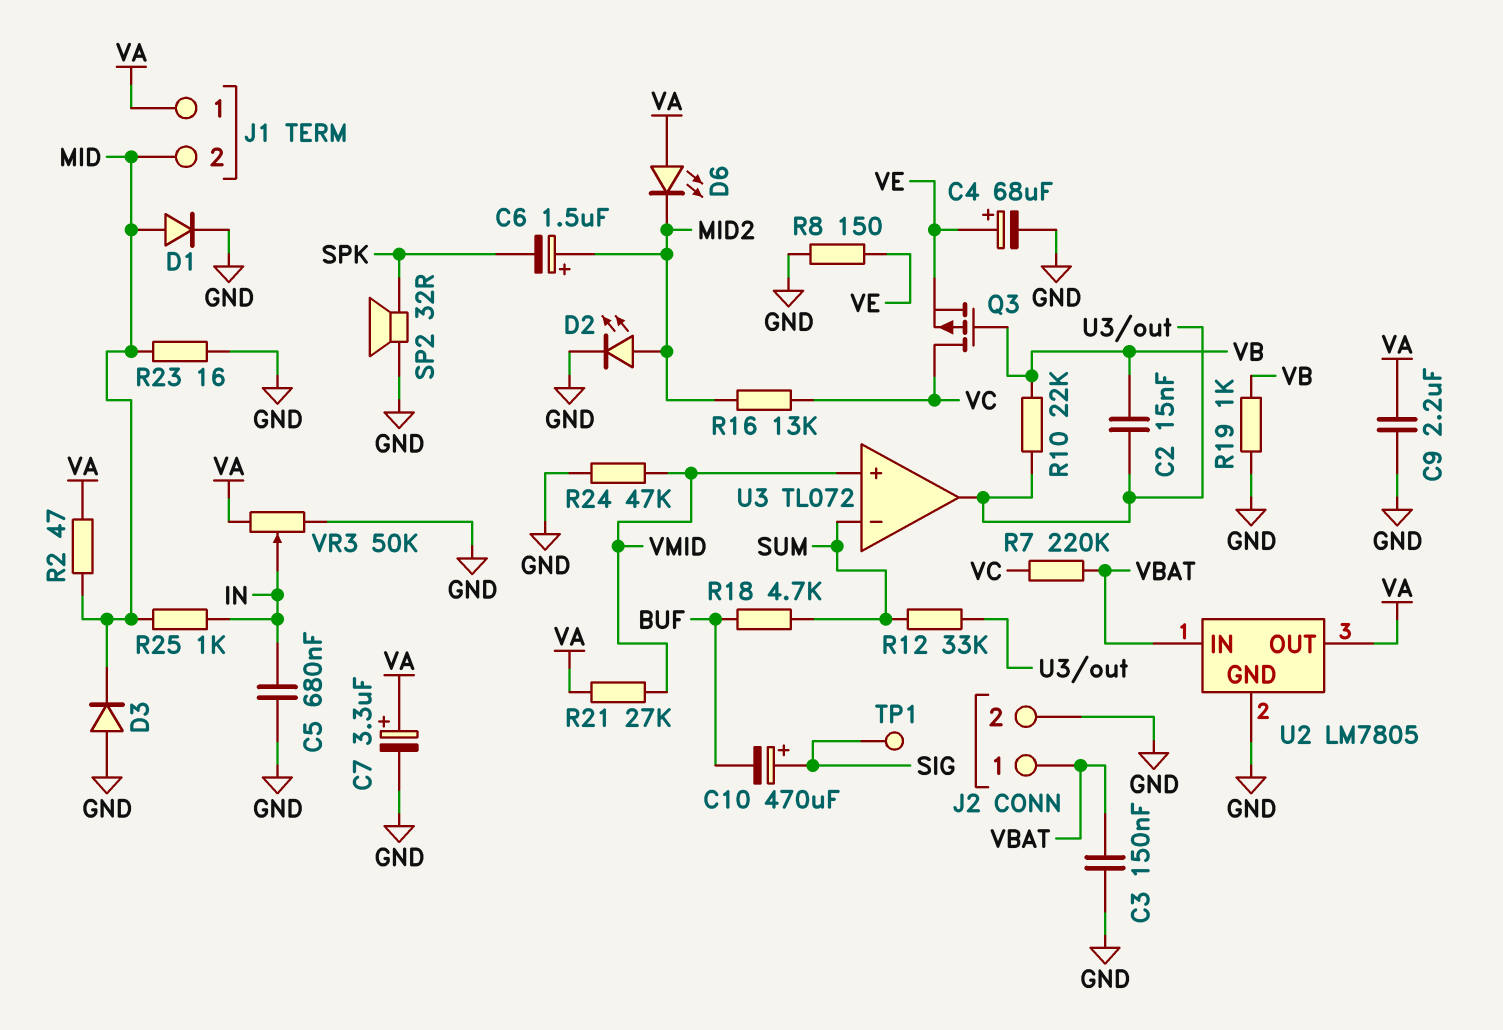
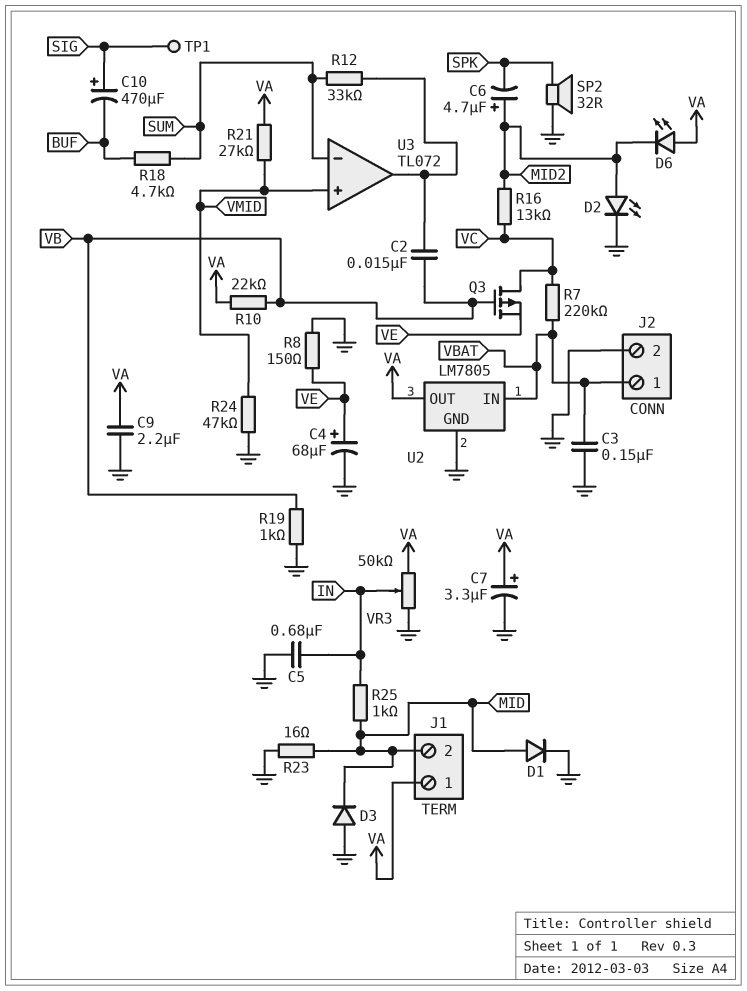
C6: 1.5uF (plus MID2, minus SPK) -> 4.7uF (plus MID2, minus SPK)
R2: 47 (MID, VA) -> none
R10: 22k (U3/out, VB) -> 22k (VA, VB)

